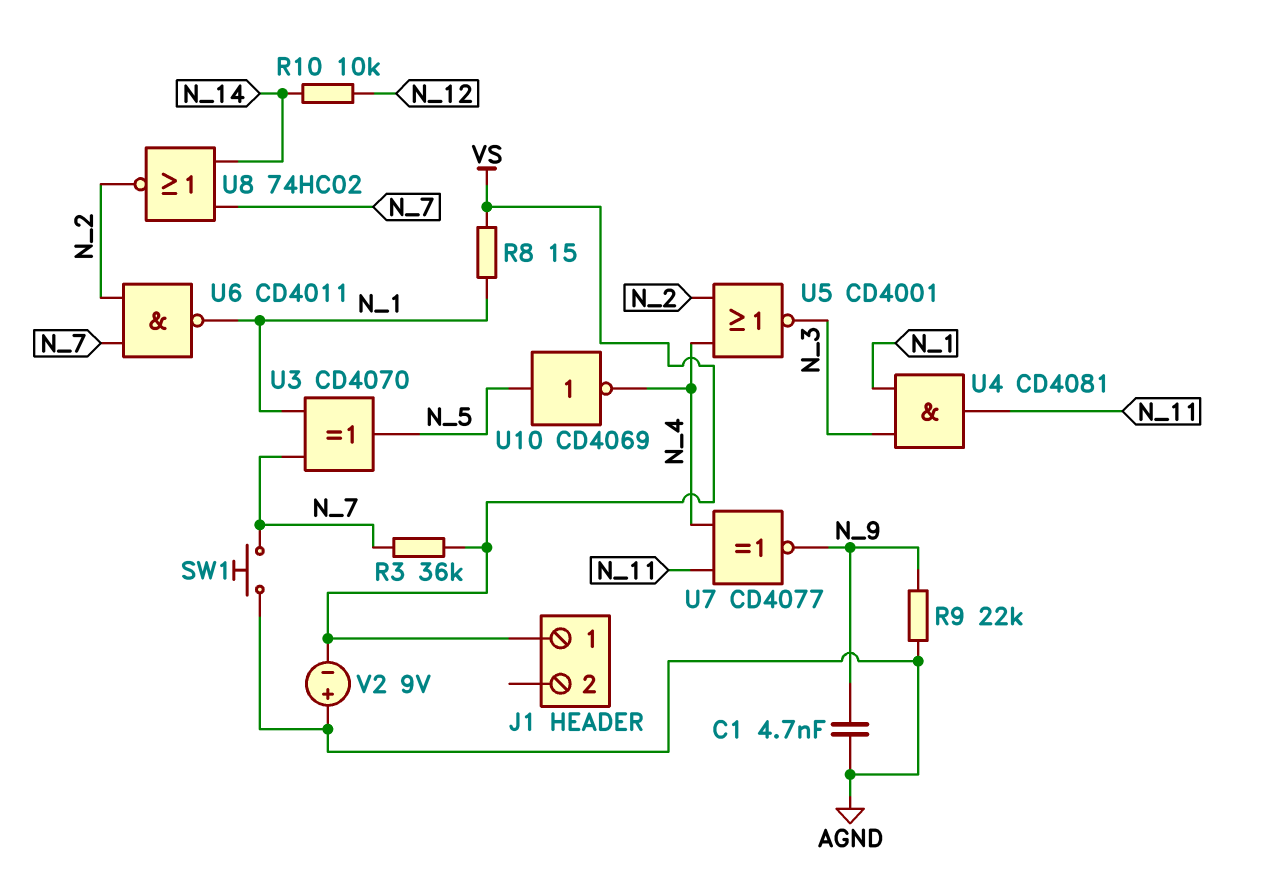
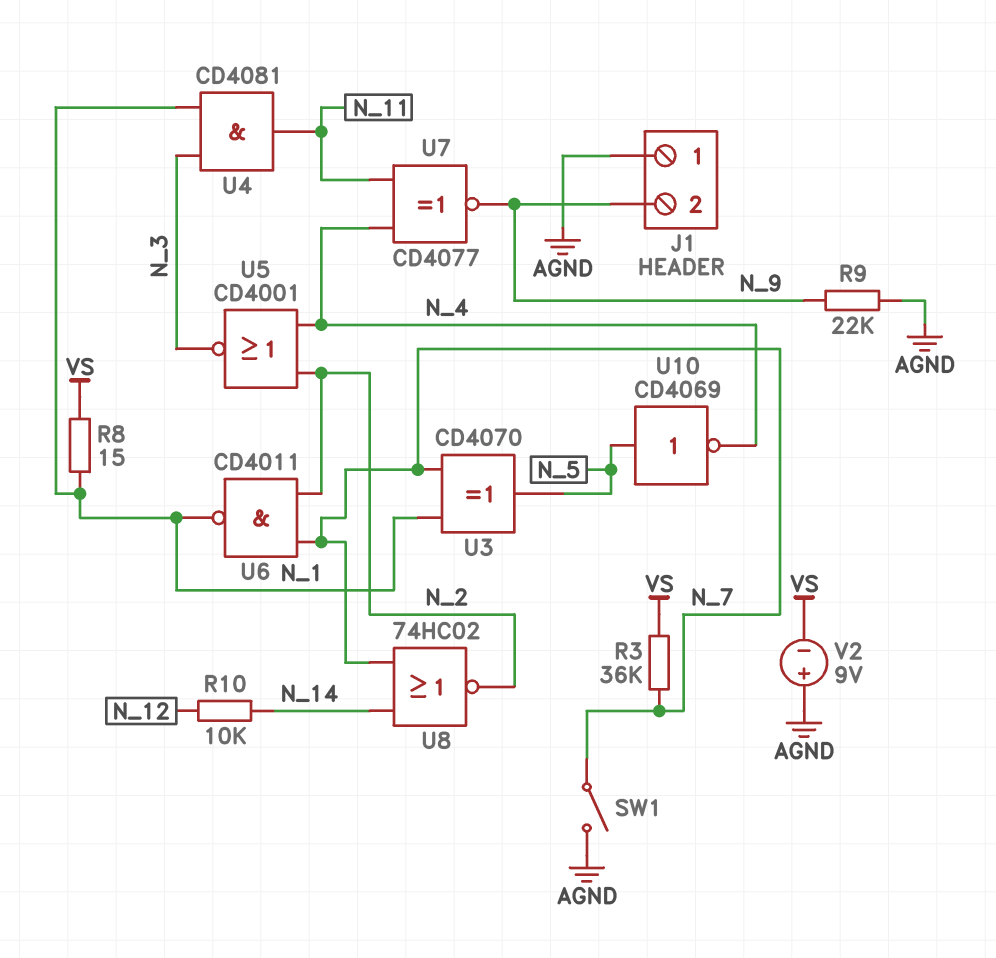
C1: 4.7nF (AGND, N_9) -> none
J1 pin 1: VS -> AGND
J1 pin 2: none -> N_9
SW1: button (AGND, N_7) -> switch (AGND, N_7)

